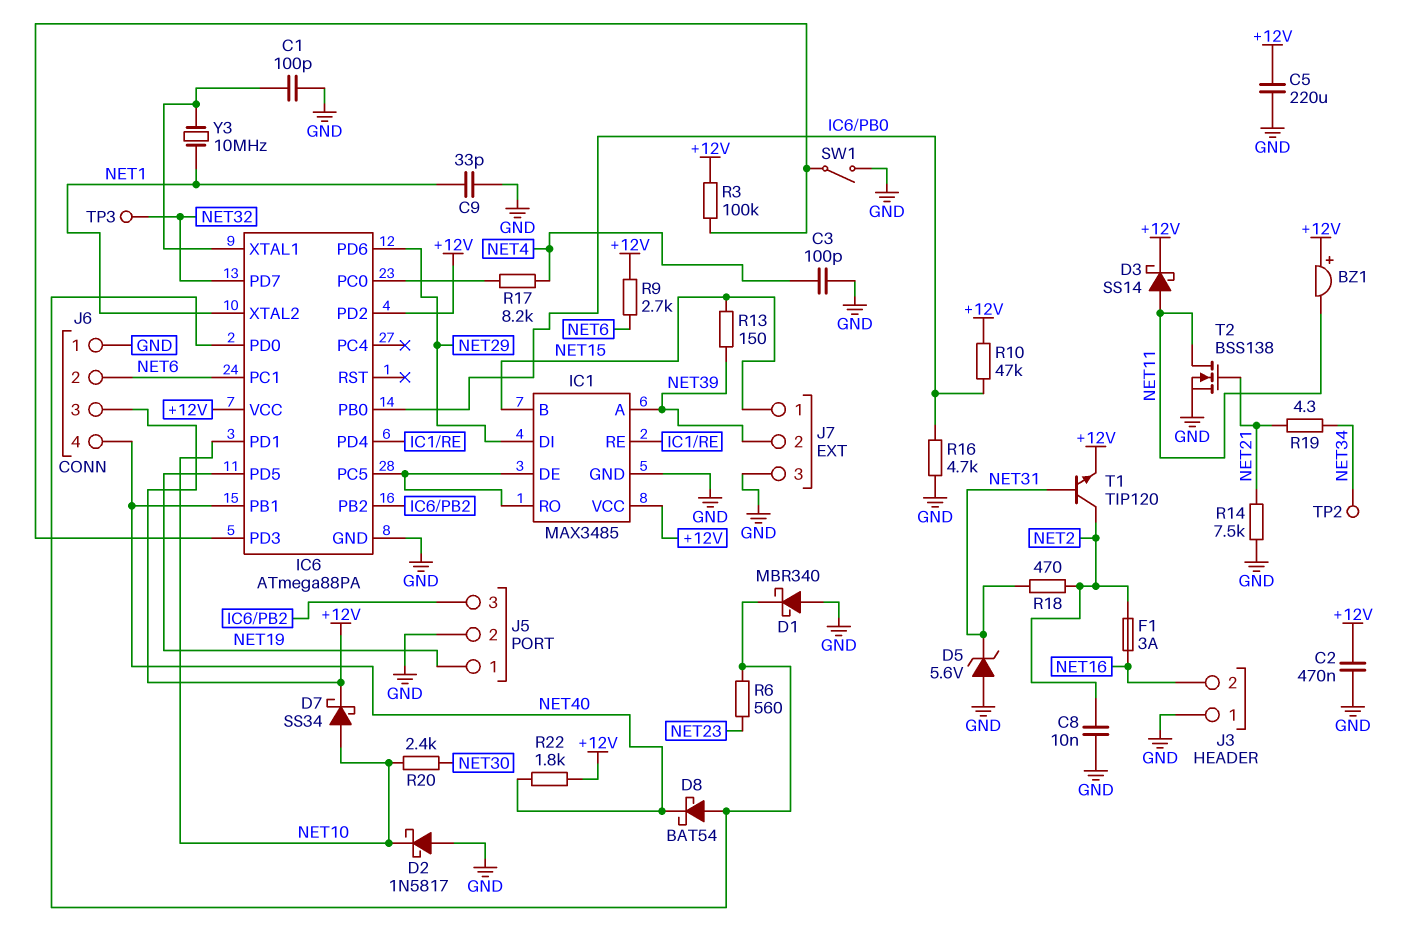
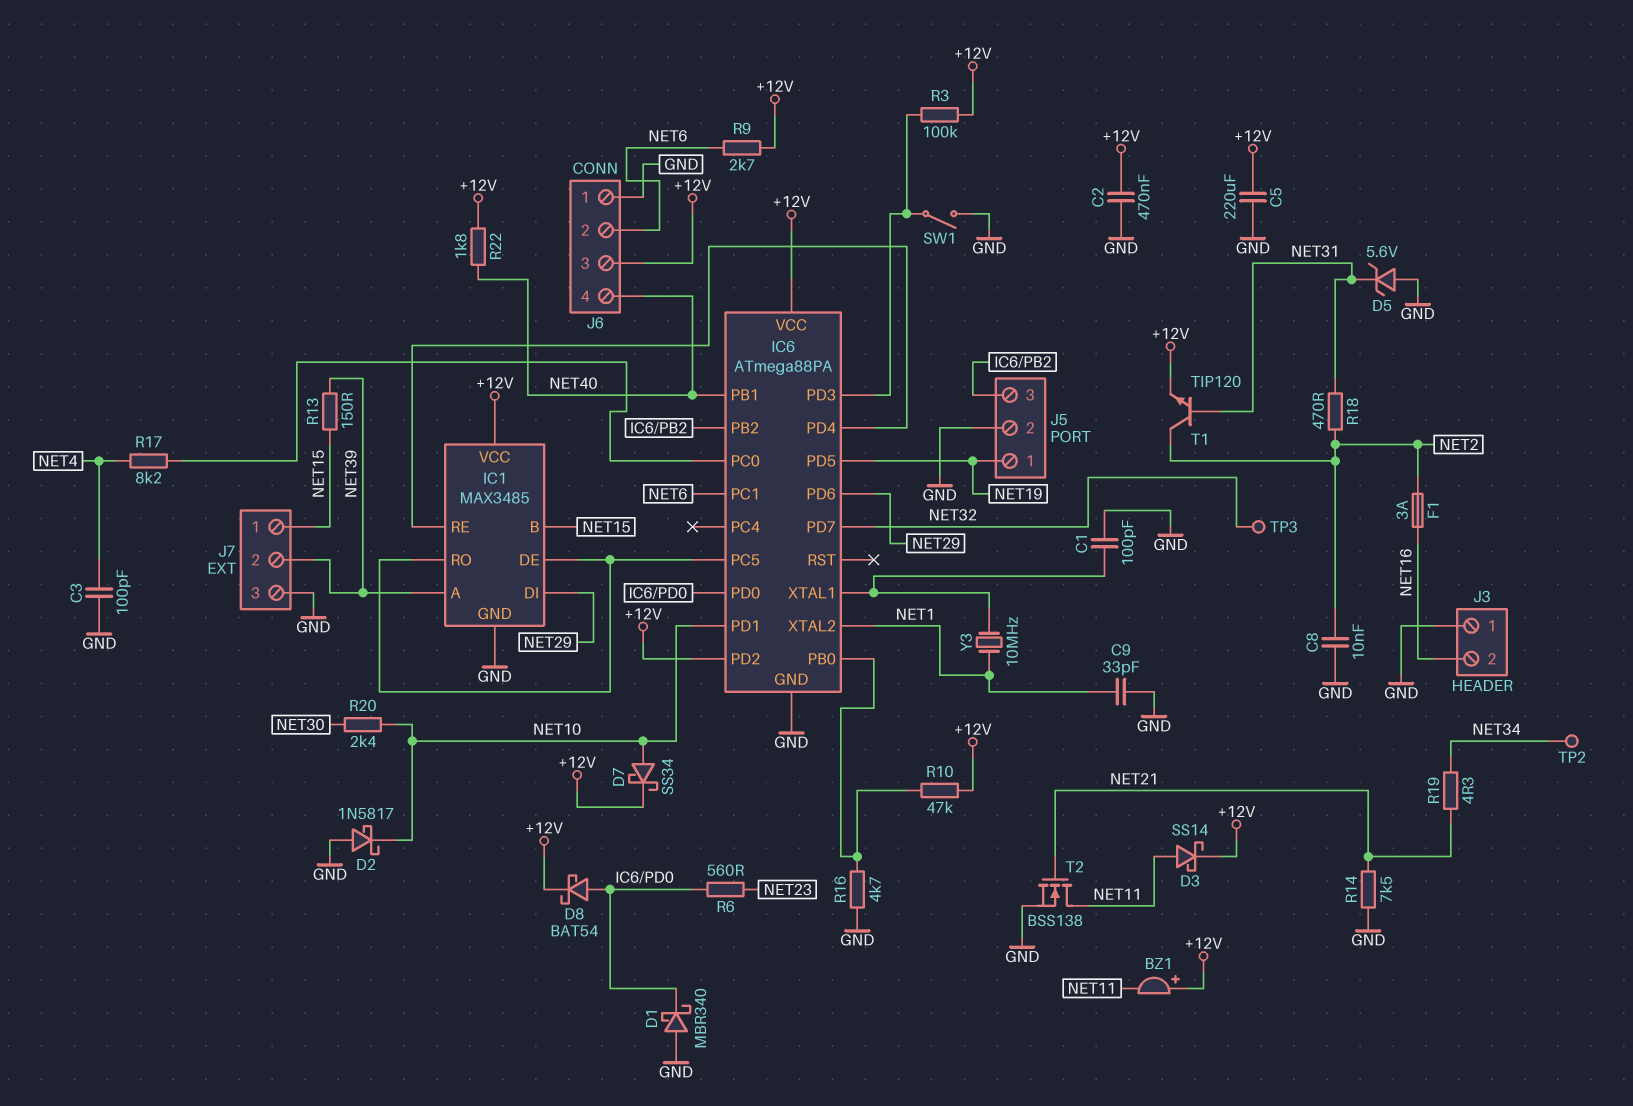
D8: schottky BAT54 (A IC6/PD0, K NET40) -> schottky BAT54 (A IC6/PD0, K +12V)

